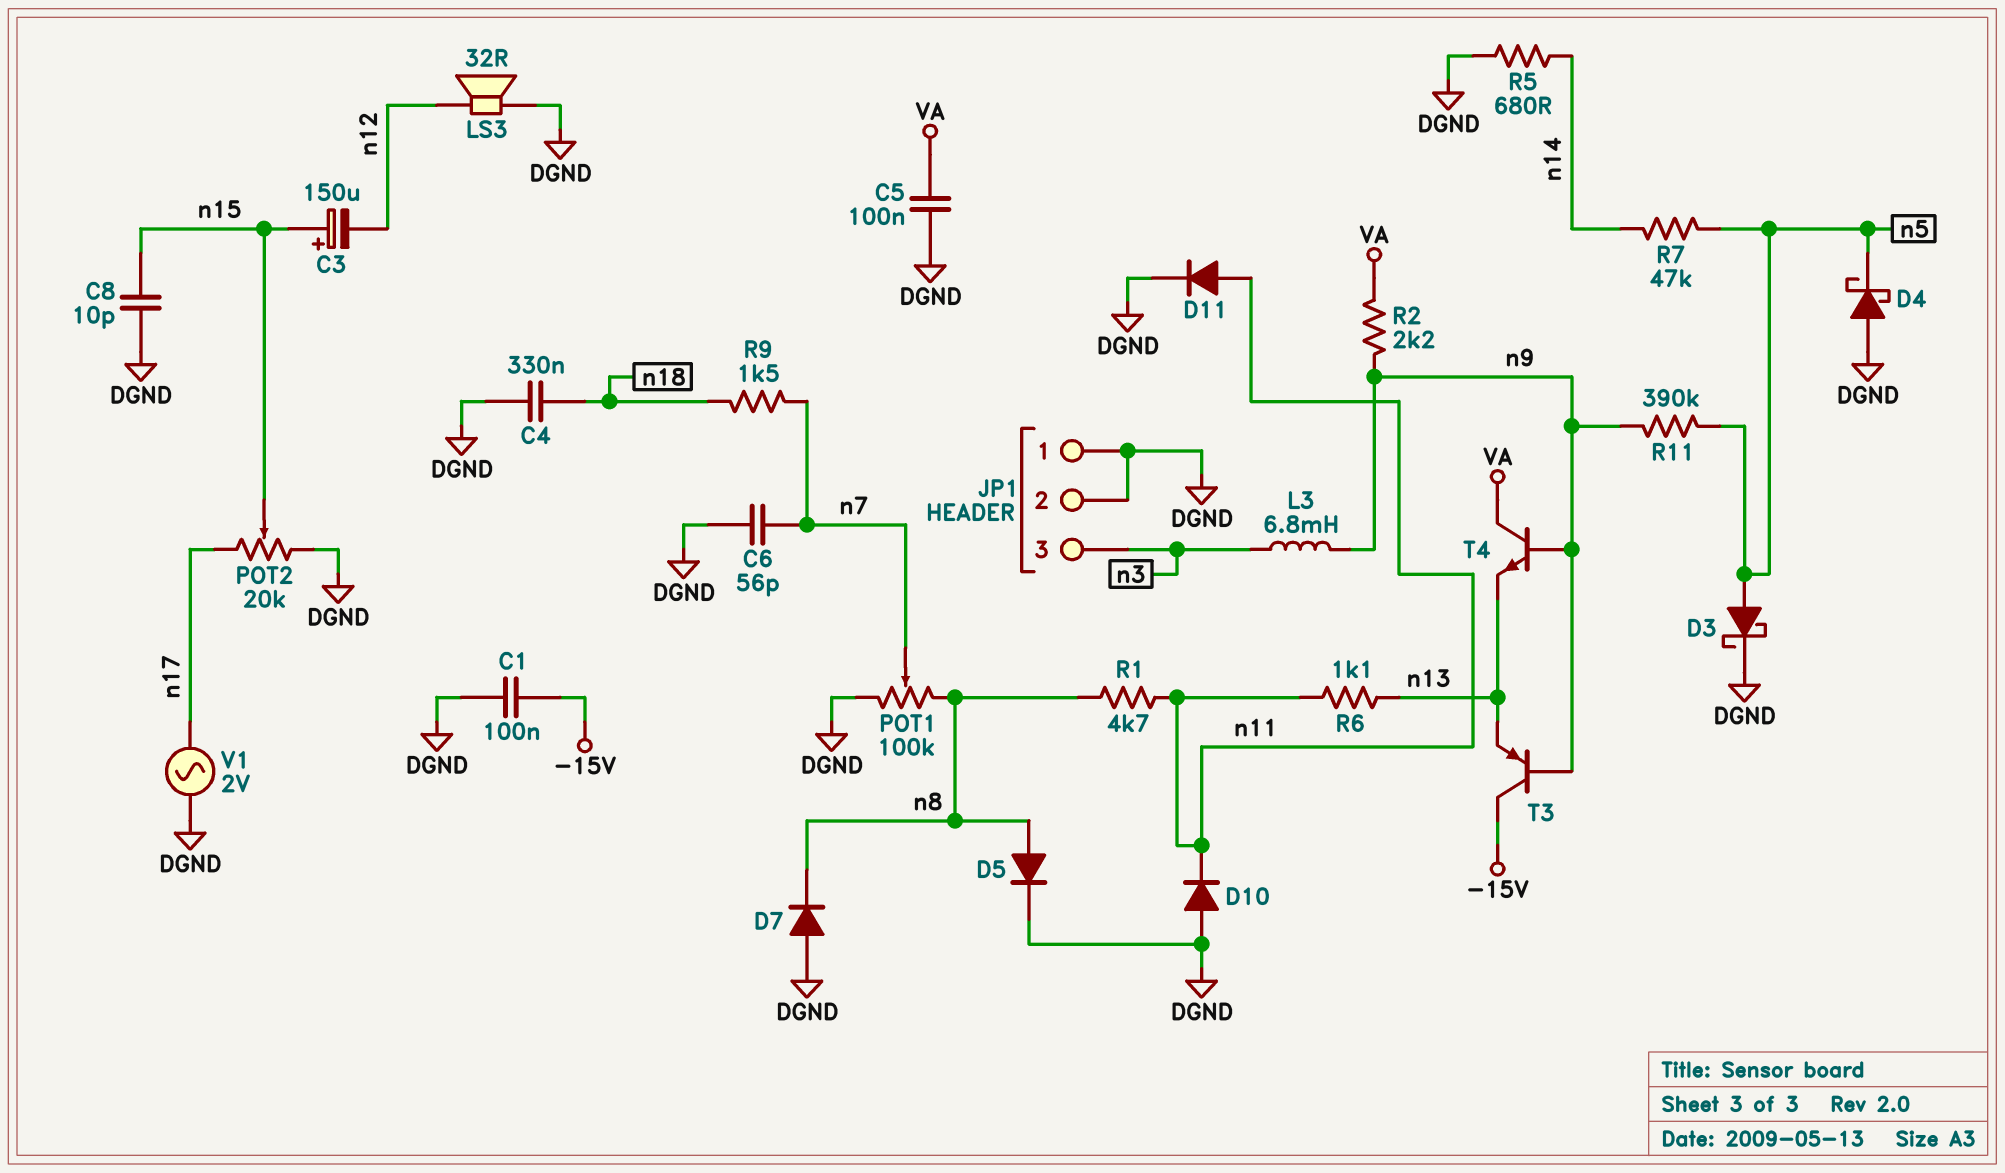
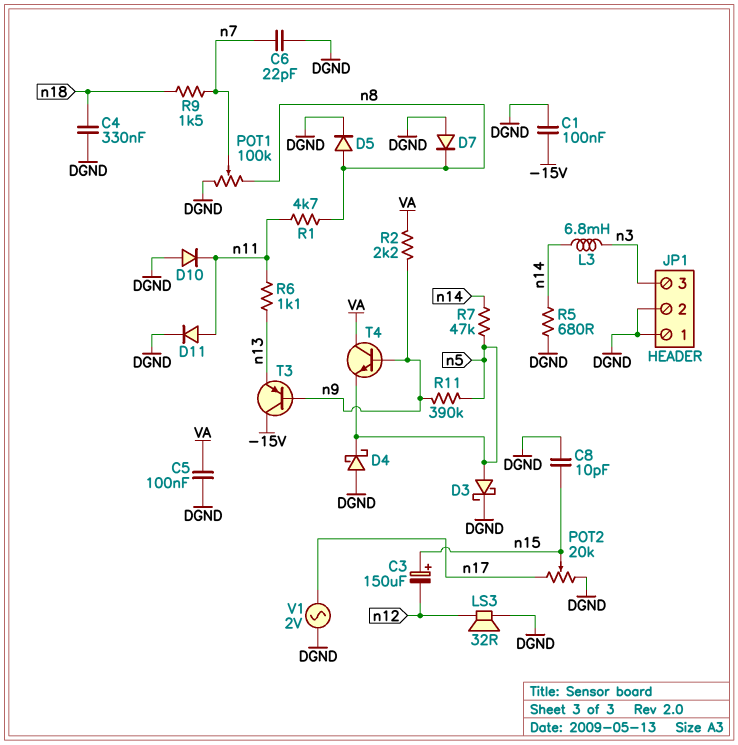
C6: 56pF (DGND, n7) -> 22pF (DGND, n7)
L3: 6.8mH (n3, n9) -> 6.8mH (n3, n14)
T4: NPN (B n9, C VA, E n13) -> NPN (B n9, C VA, E n5)

